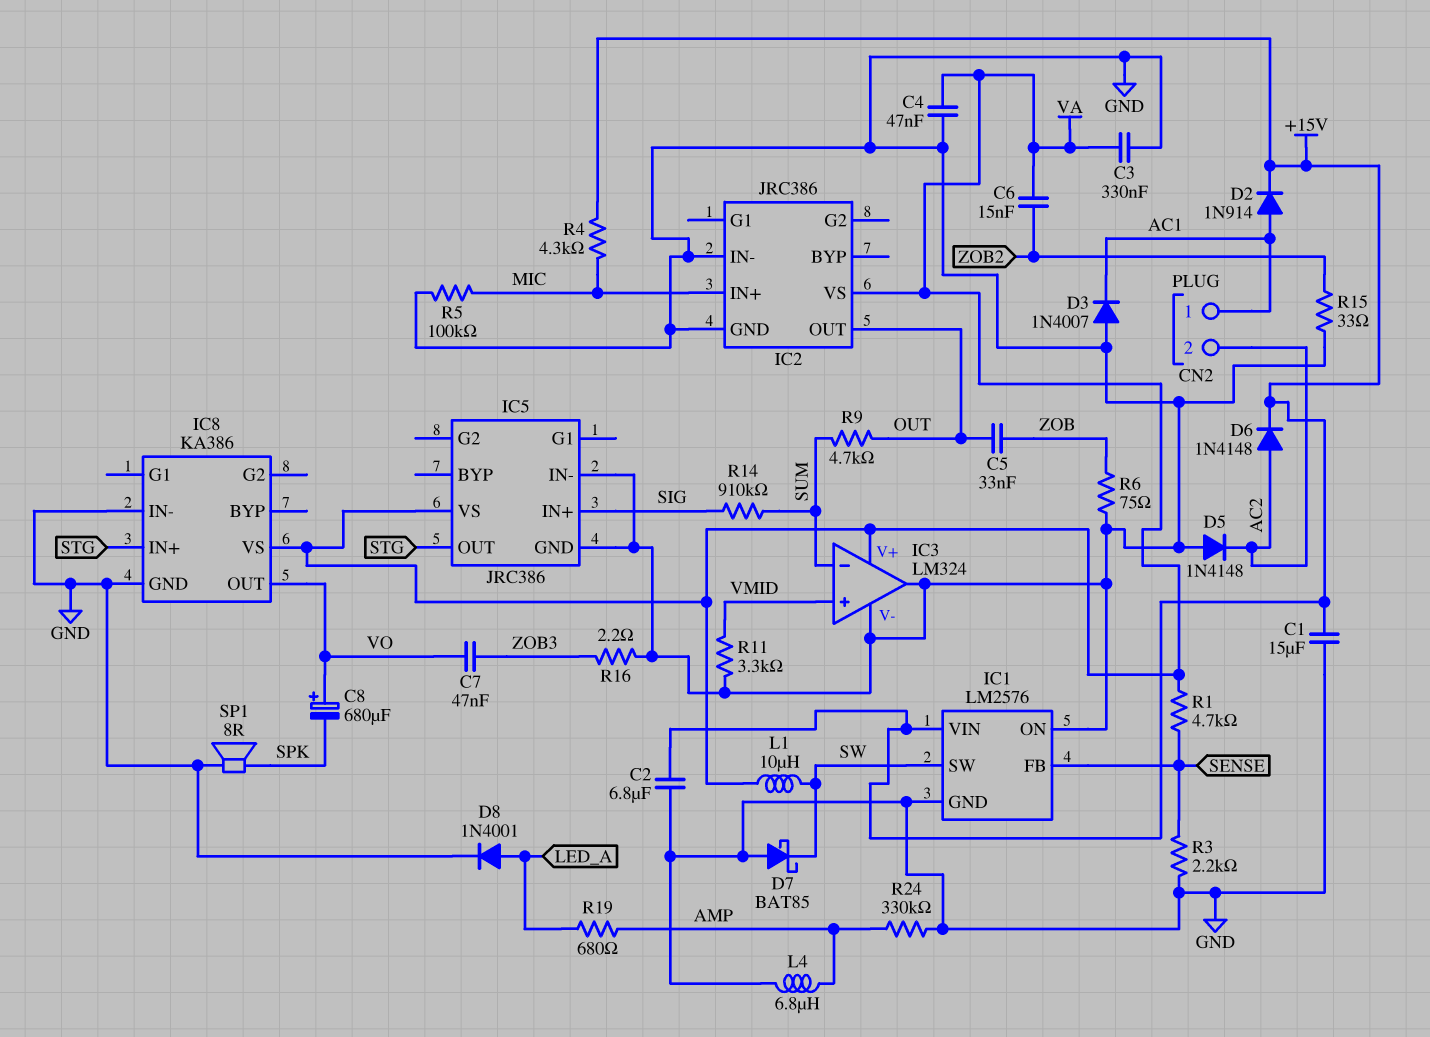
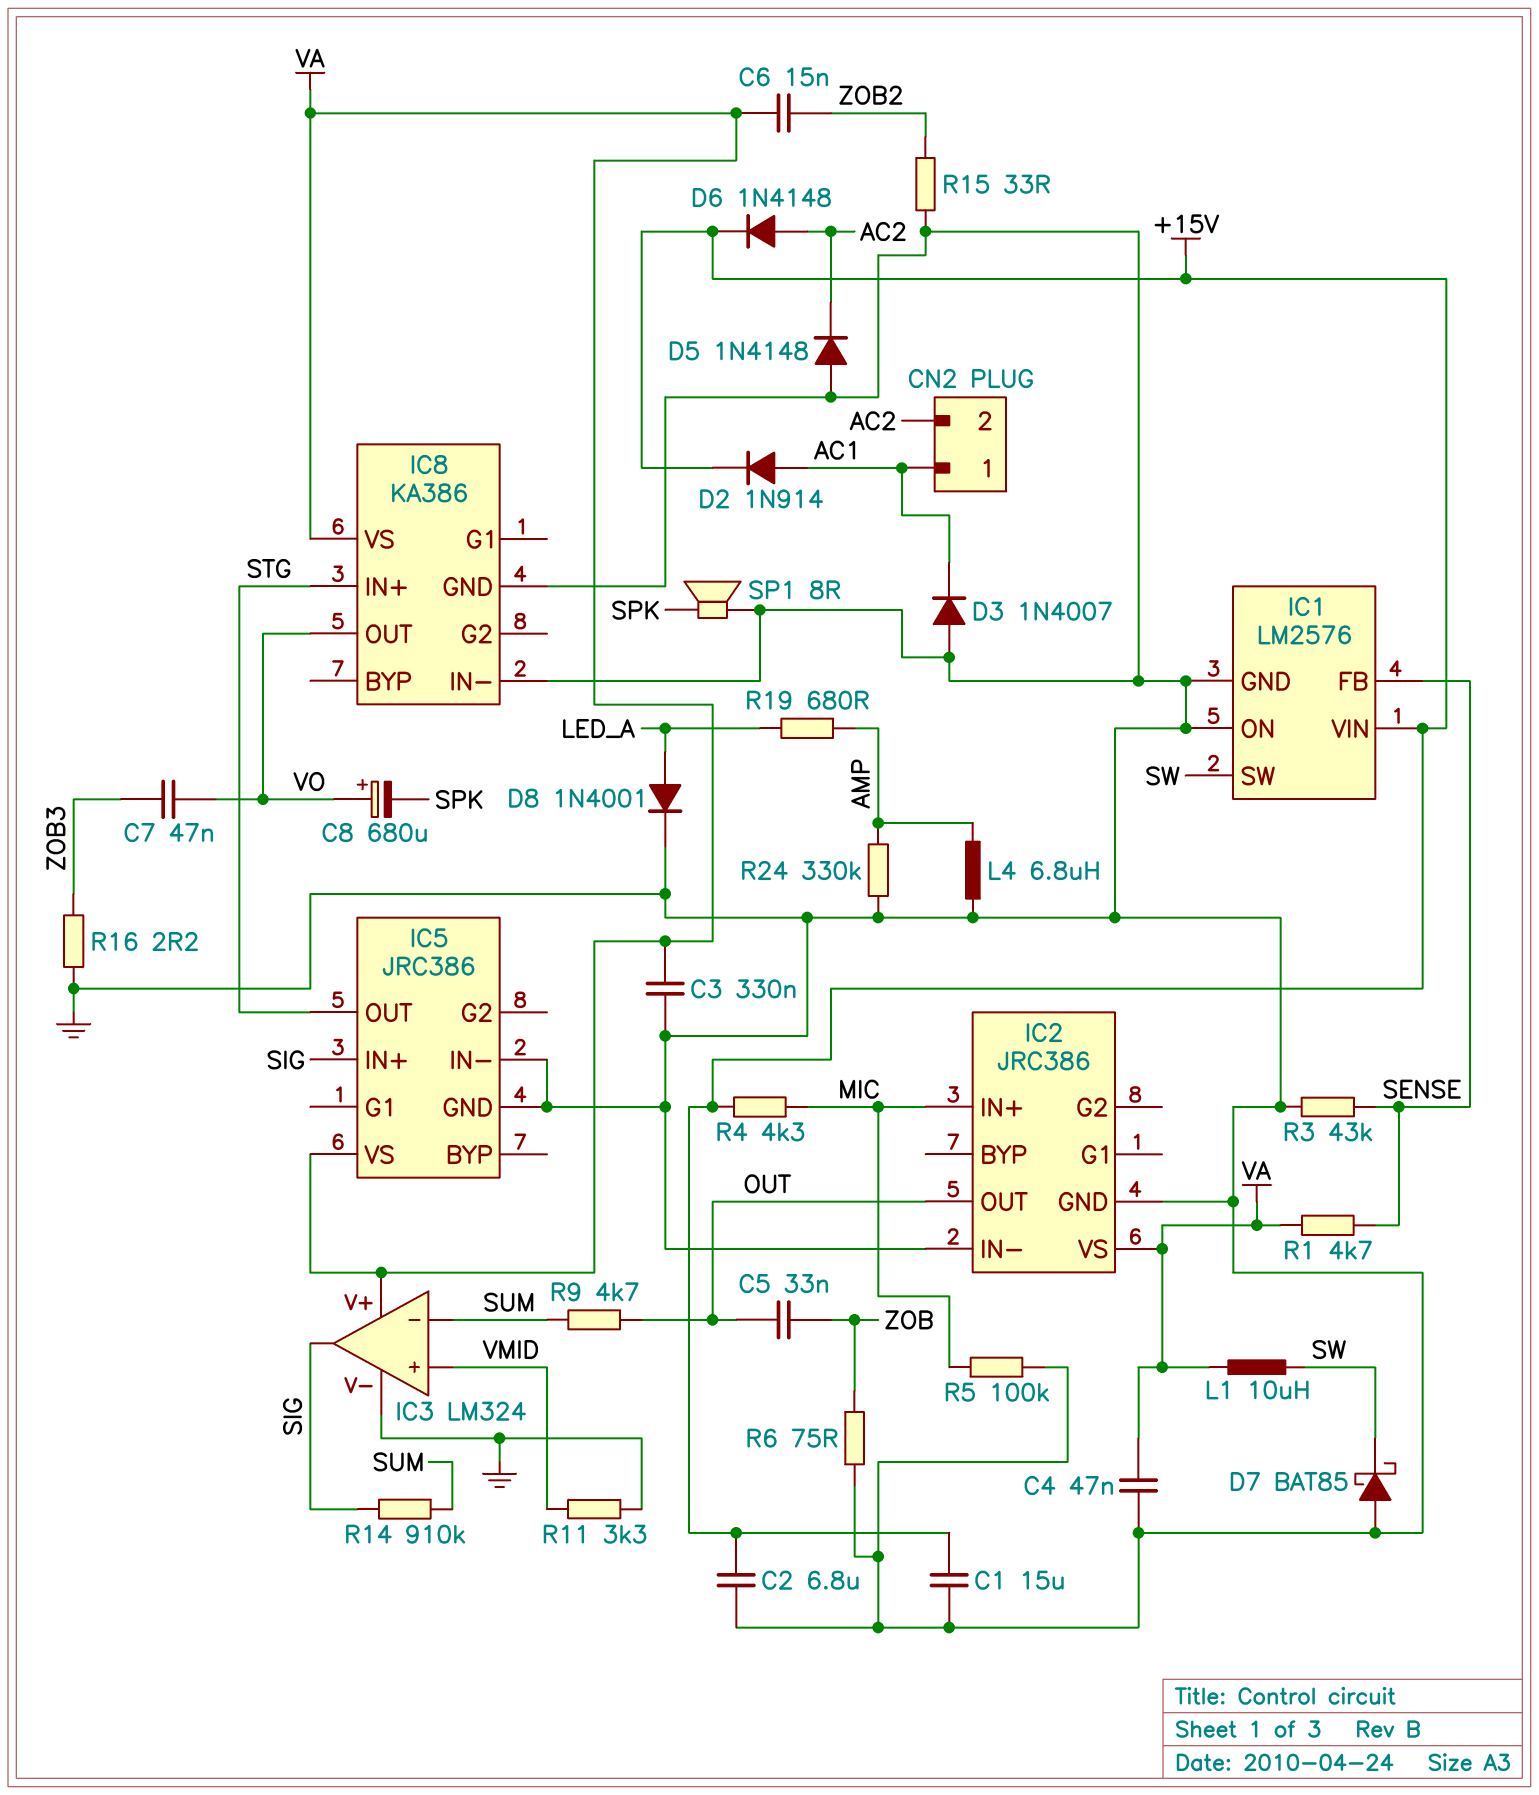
IC3 pin out: GND -> SIG
R3: 2.2k (GND, SENSE) -> 43k (GND, SENSE)

